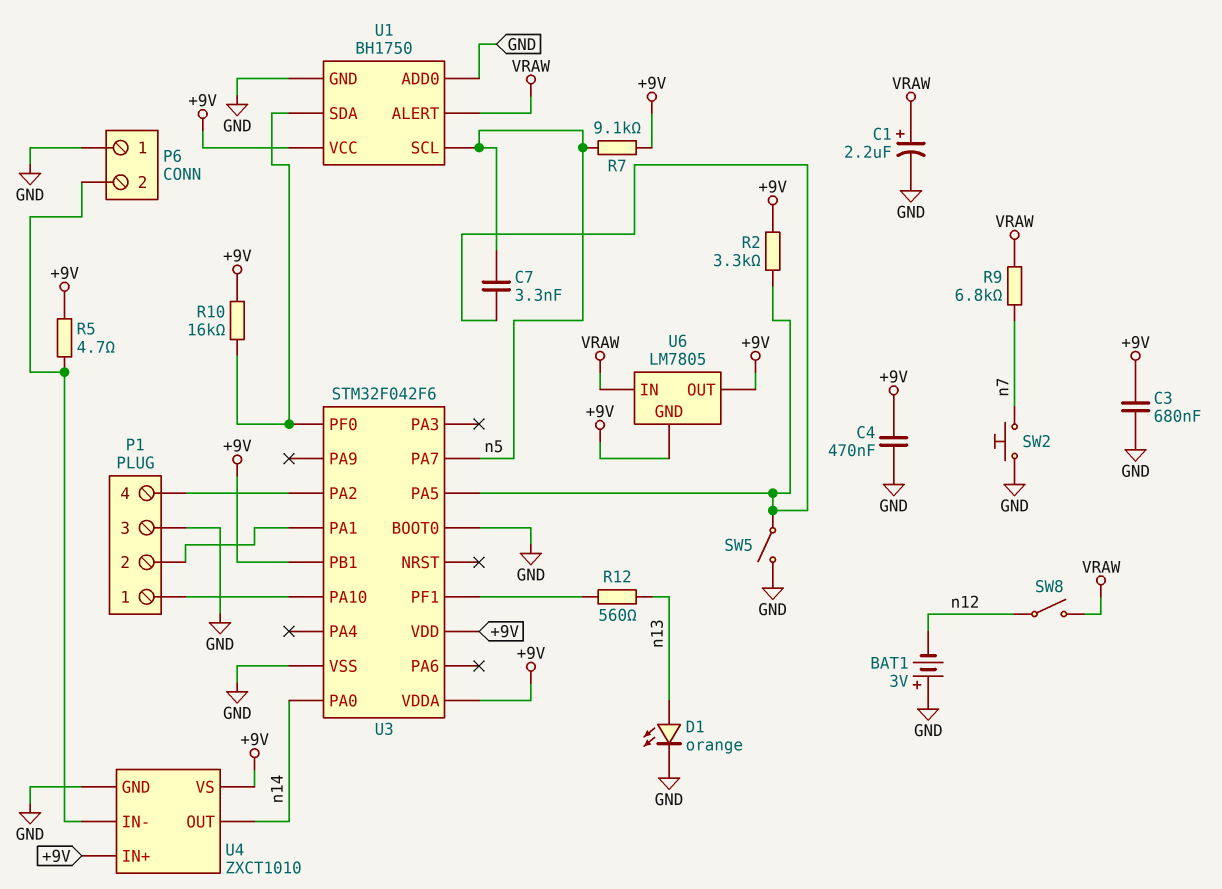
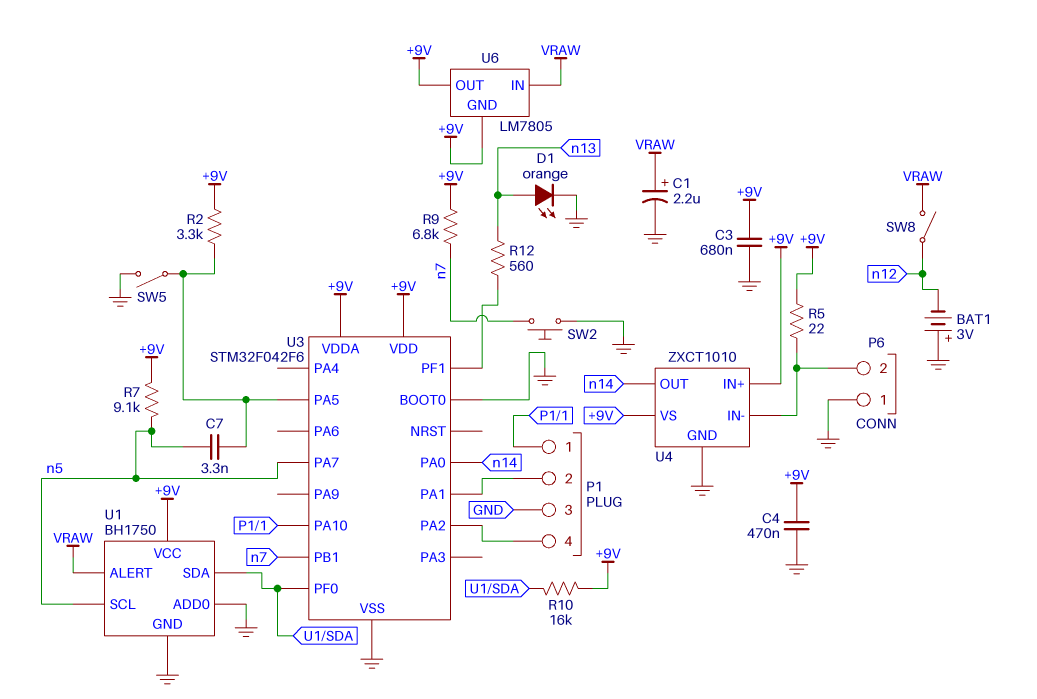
R5: 4.7 (+9V, P6/2) -> 22 (+9V, P6/2)
R9: 6.8k (VRAW, n7) -> 6.8k (+9V, n7)
U3 pin PB1: +9V -> n7

